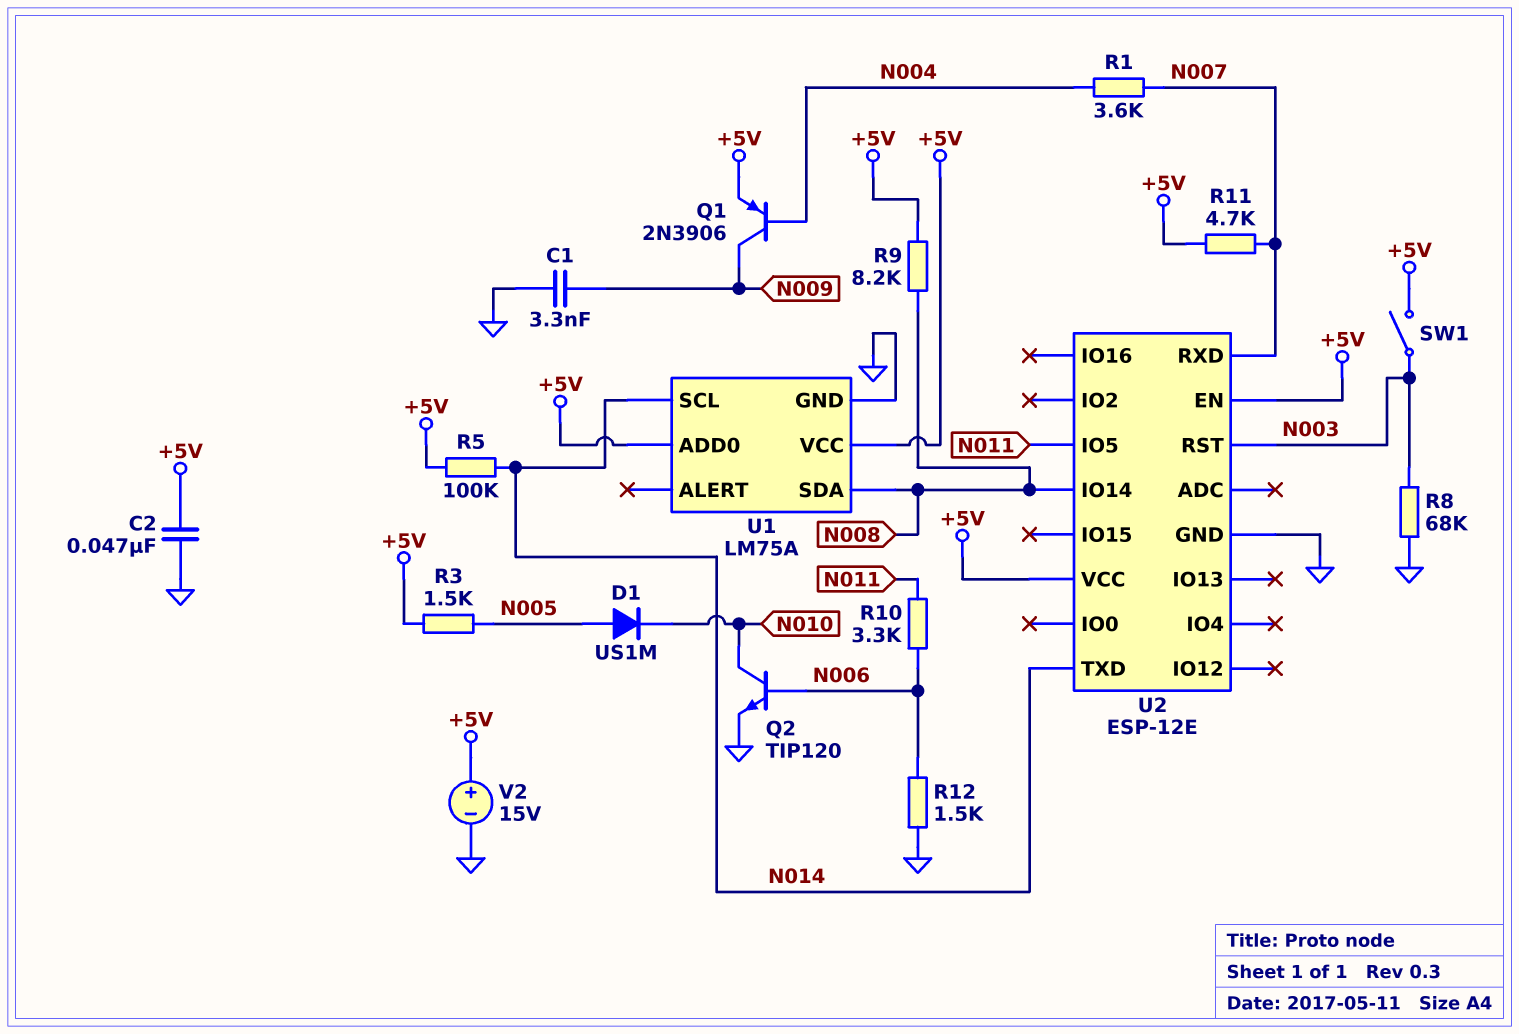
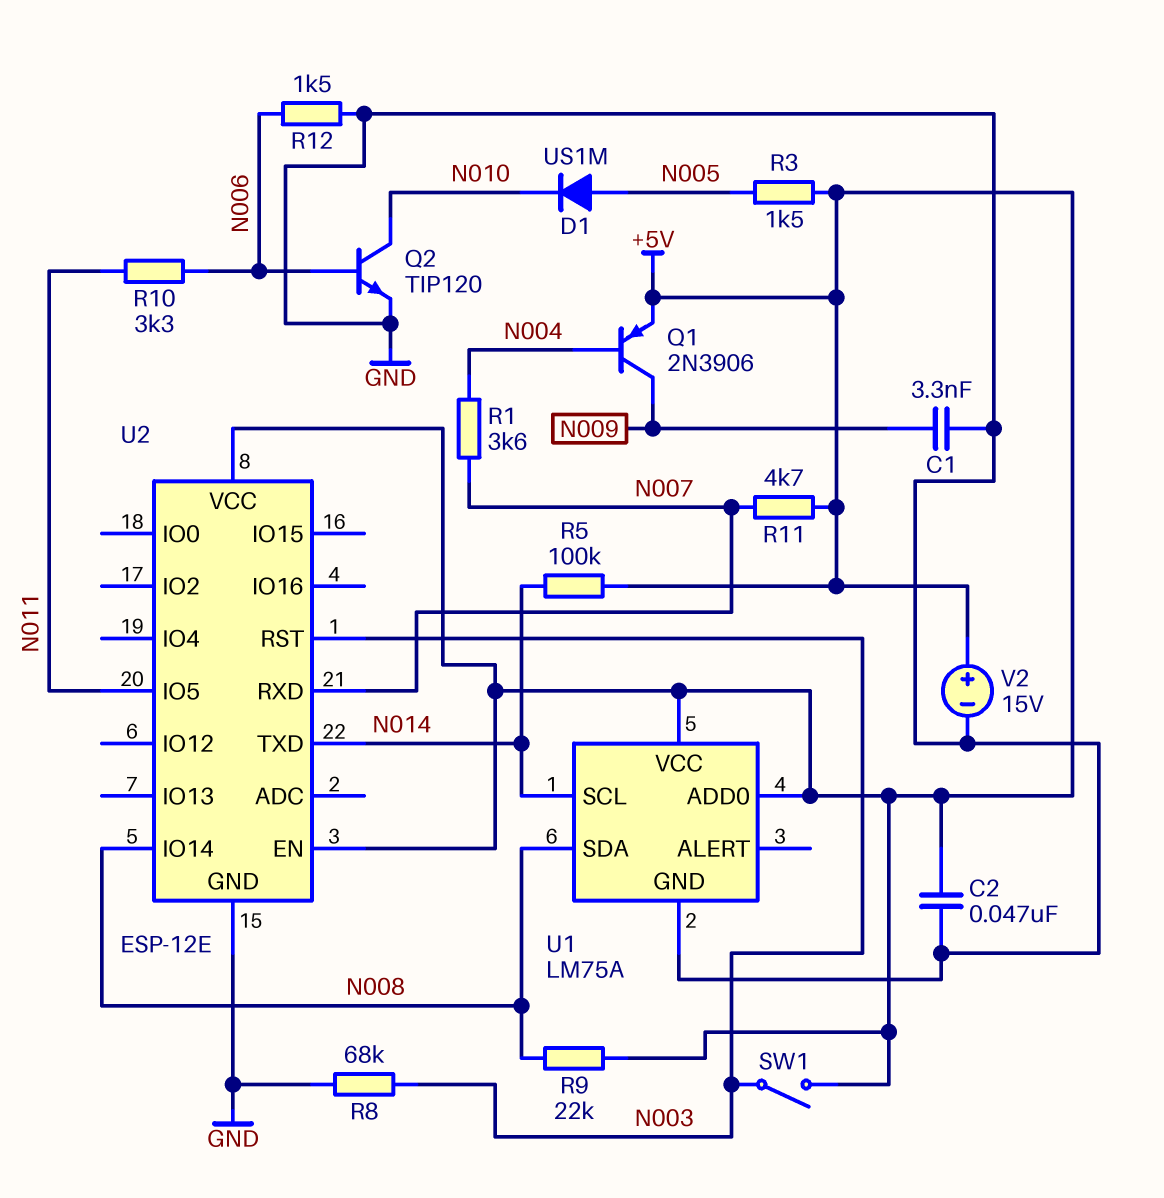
R9: 8.2k (+5V, N008) -> 22k (+5V, N008)

